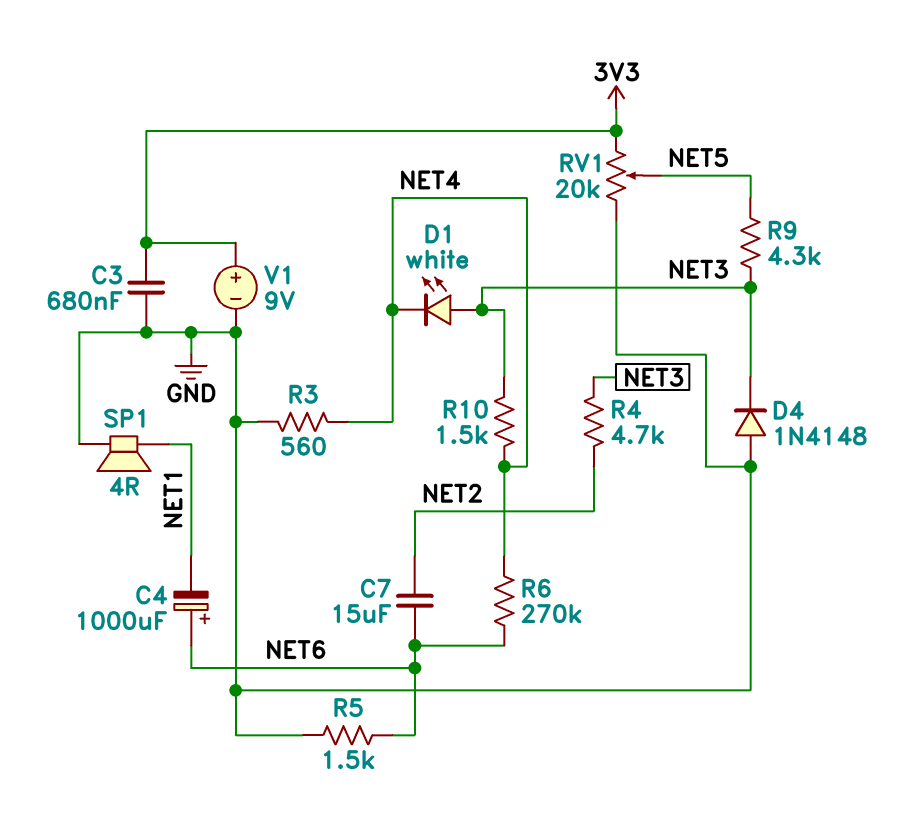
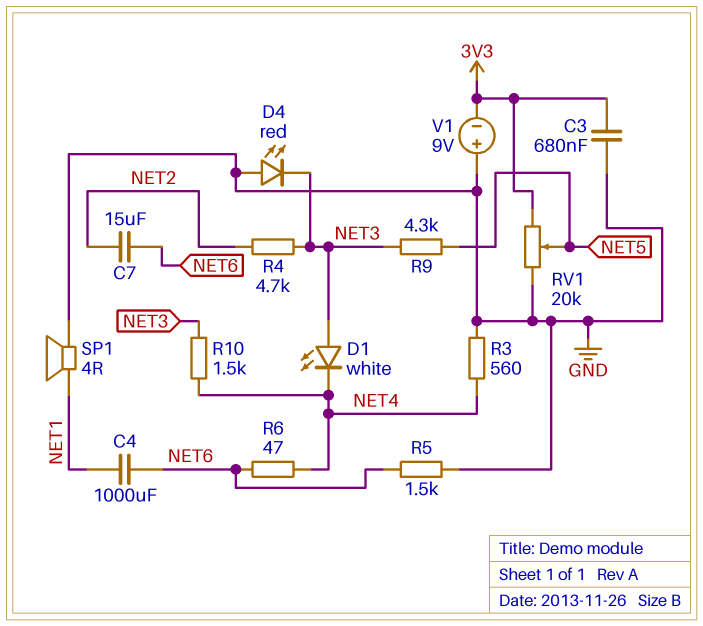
C4: 1000uF (plus NET6, minus NET1) -> 1000uF (NET1, NET6)
D4: diode 1N4148 (A GND, K NET3) -> LED red (A GND, K NET3)
R6: 270k (NET4, NET6) -> 47 (NET4, NET6)
V1: 9V (plus 3V3, minus GND) -> 9V (plus GND, minus 3V3)

